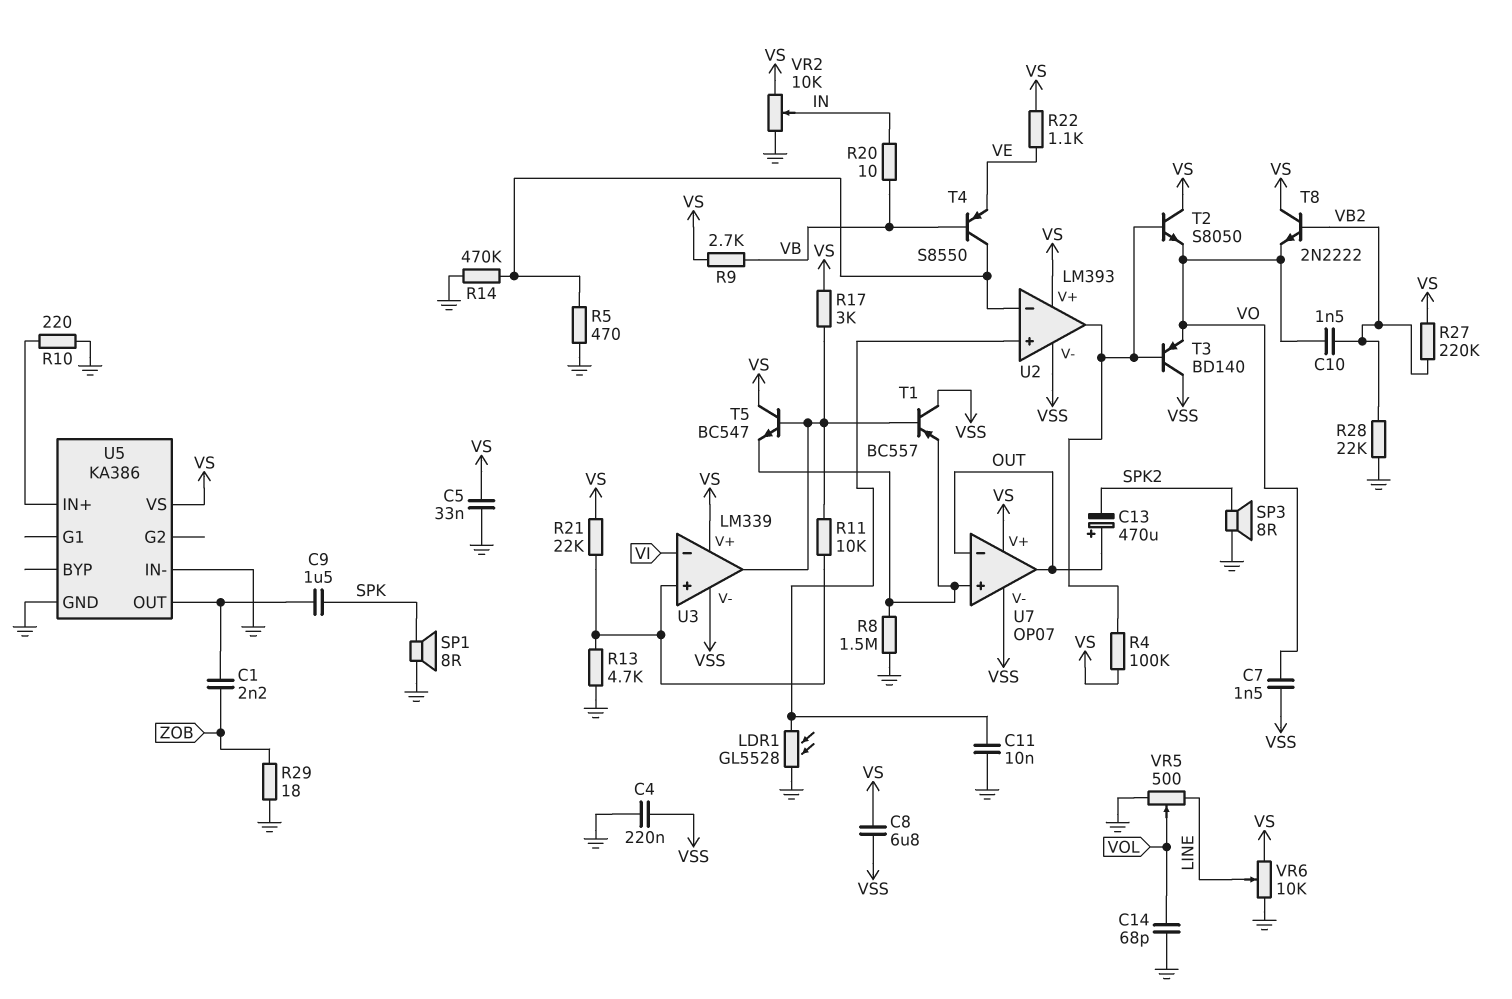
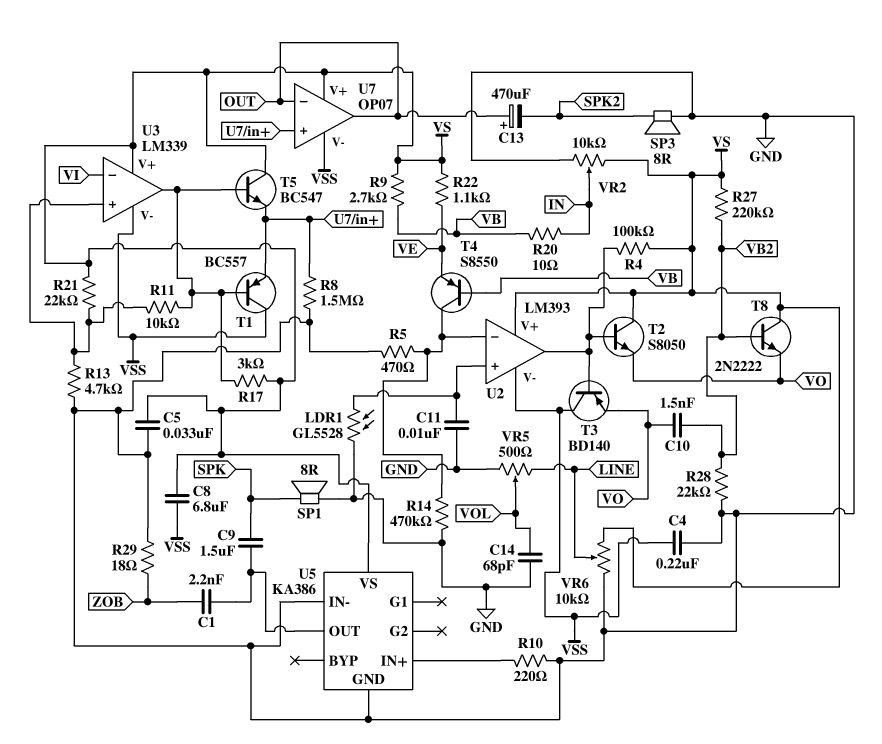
C7: 1.5nF (VO, VSS) -> none

